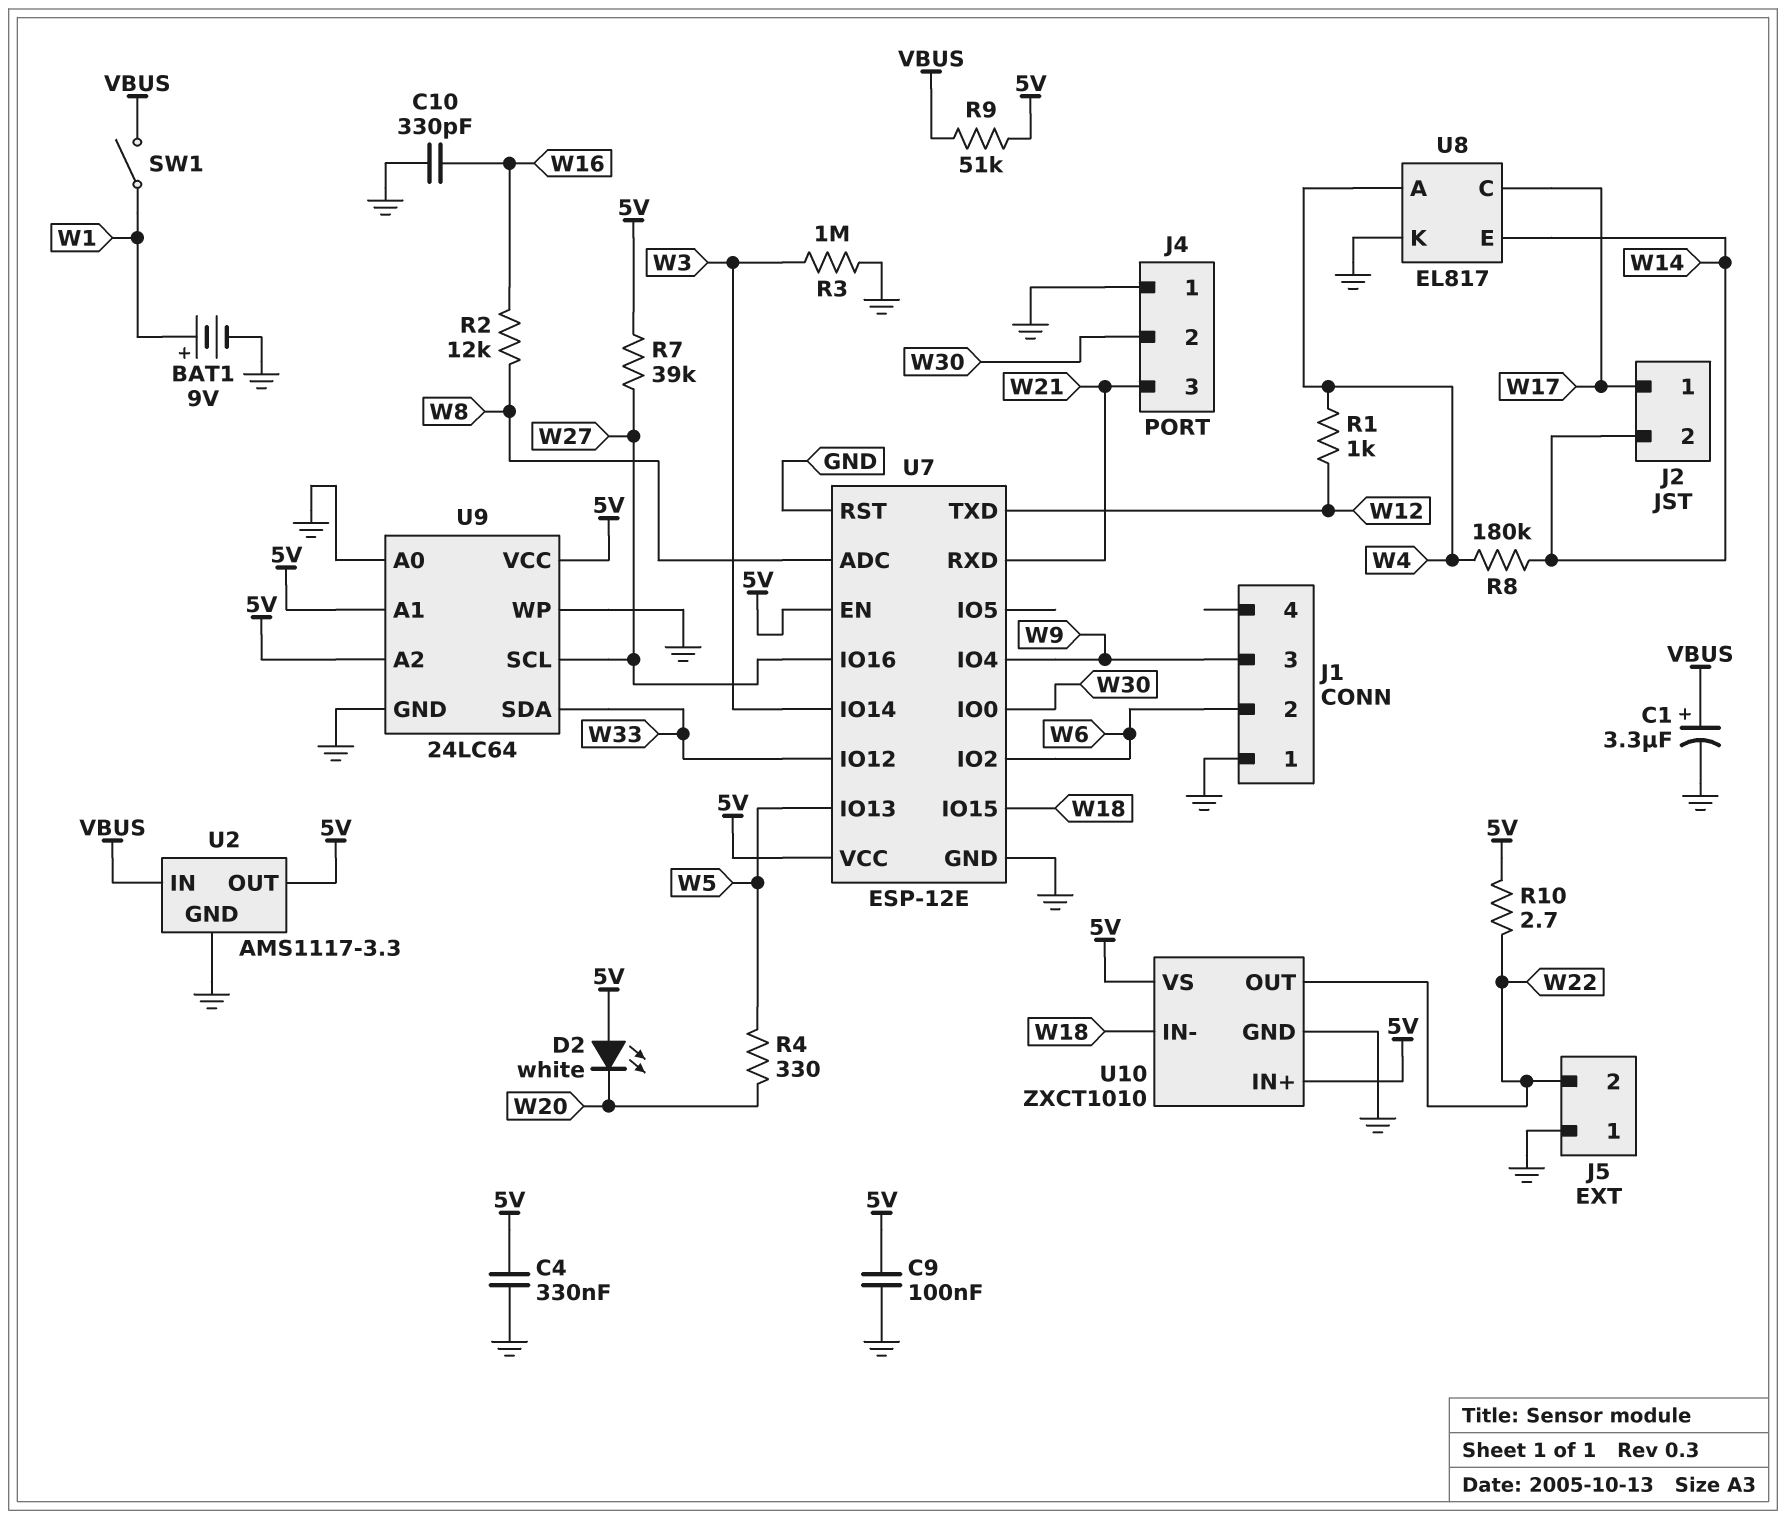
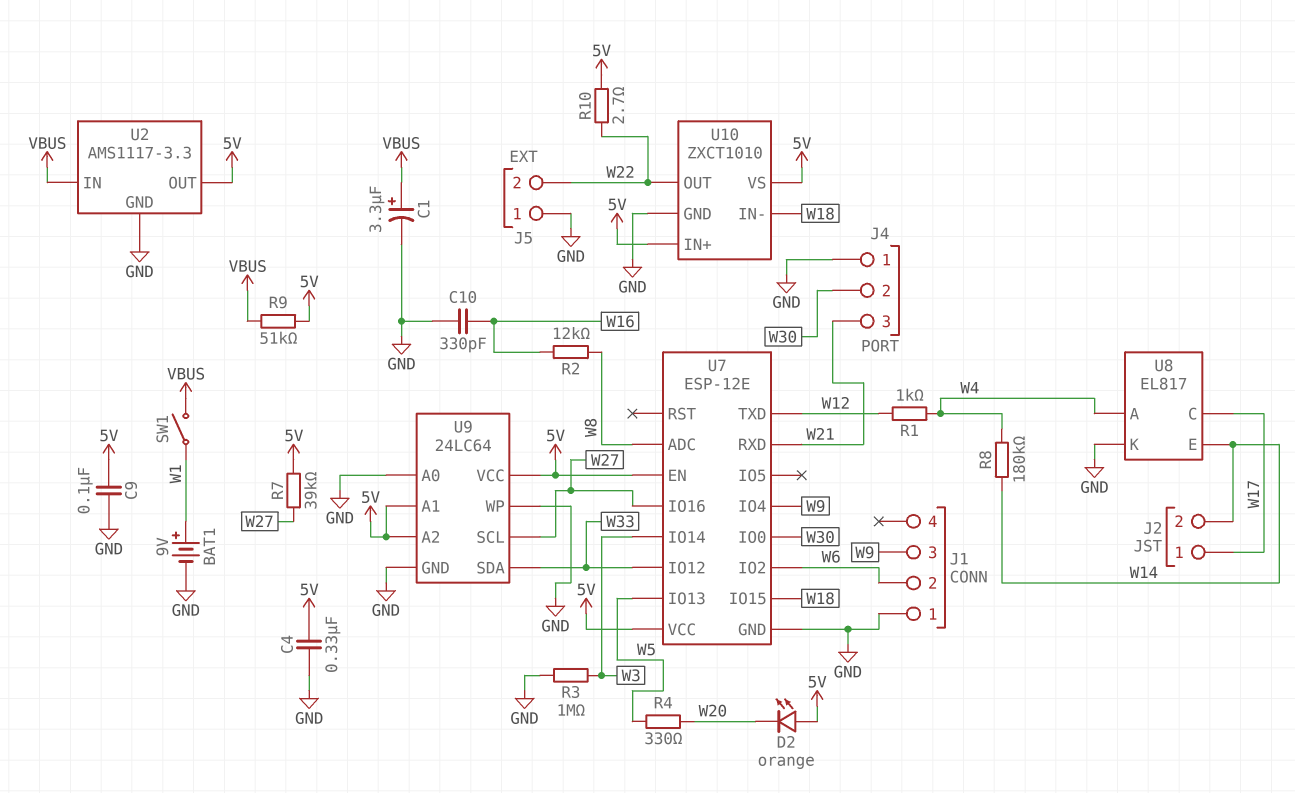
D2: LED white (A 5V, K W20) -> LED orange (A 5V, K W20)
U7 pin RST: GND -> none

